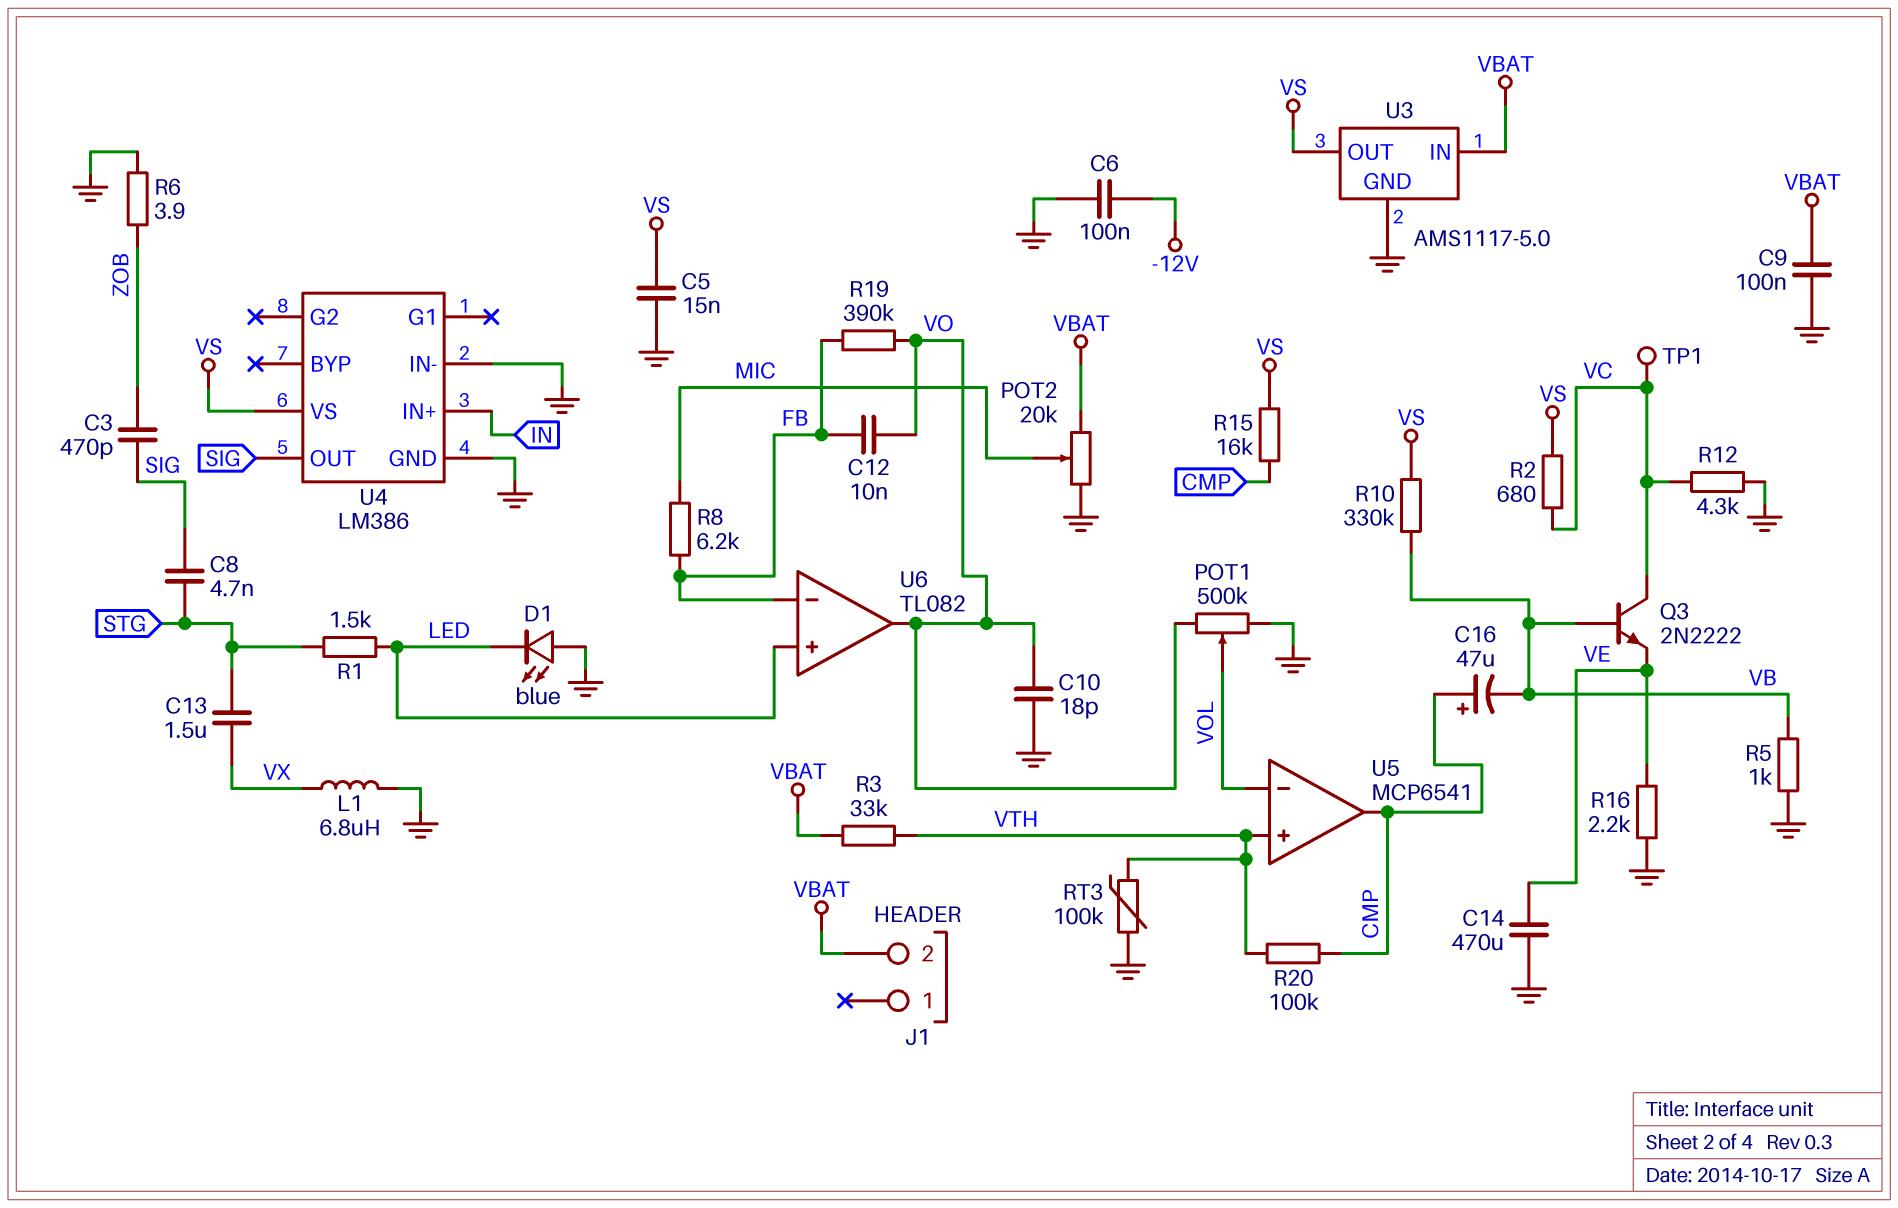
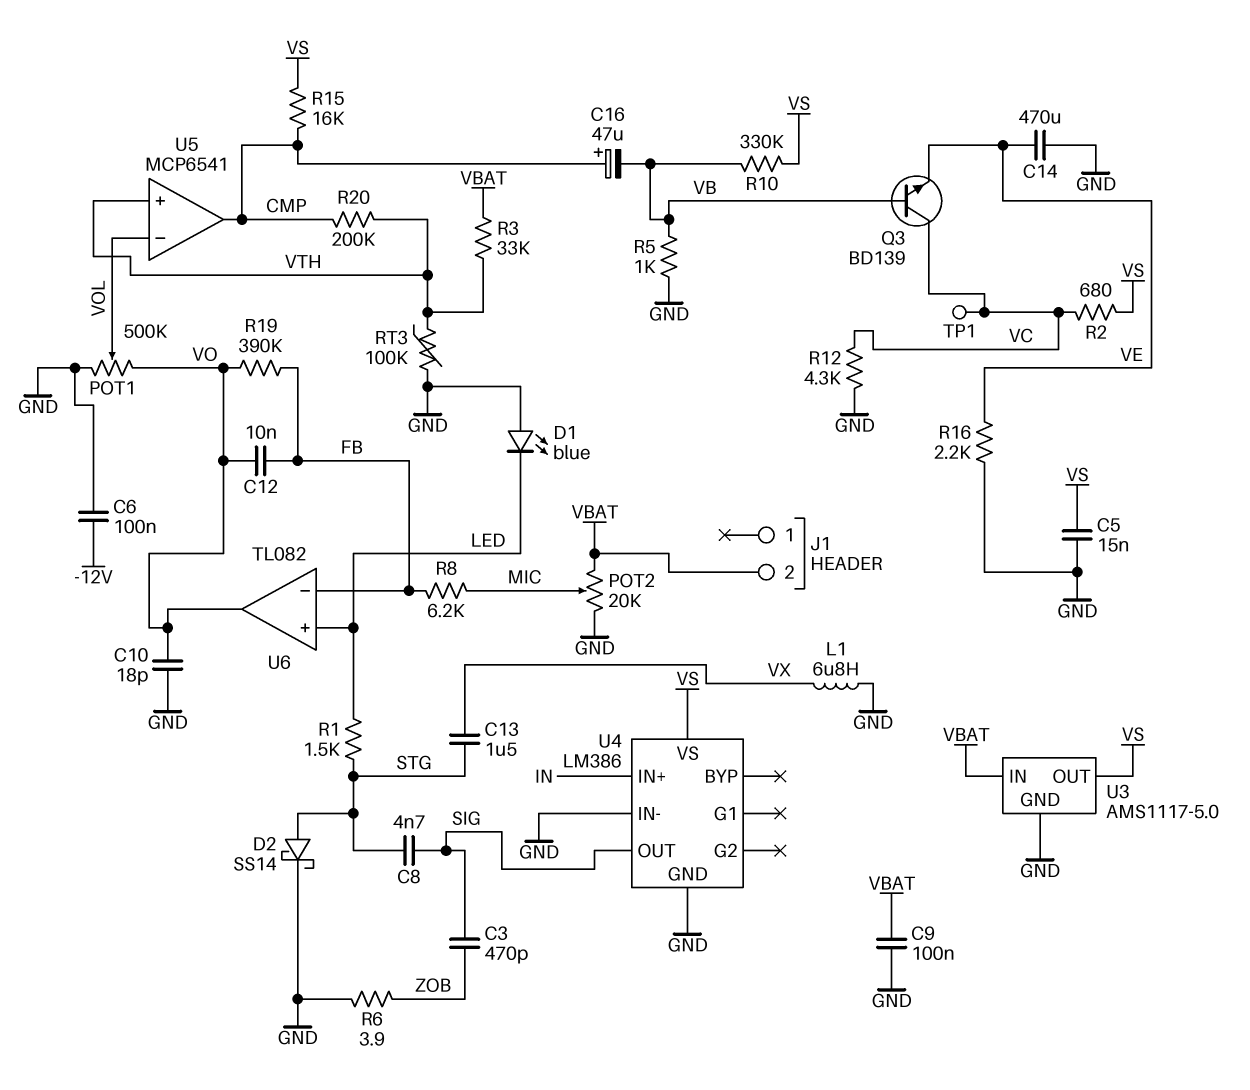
D2: none -> schottky SS14 (A STG, K GND)
Q3: NPN 2N2222 (B VB, C VC, E VE) -> NPN BD139 (B VB, C VC, E VE)
R20: 100k (CMP, VTH) -> 200k (CMP, VTH)

